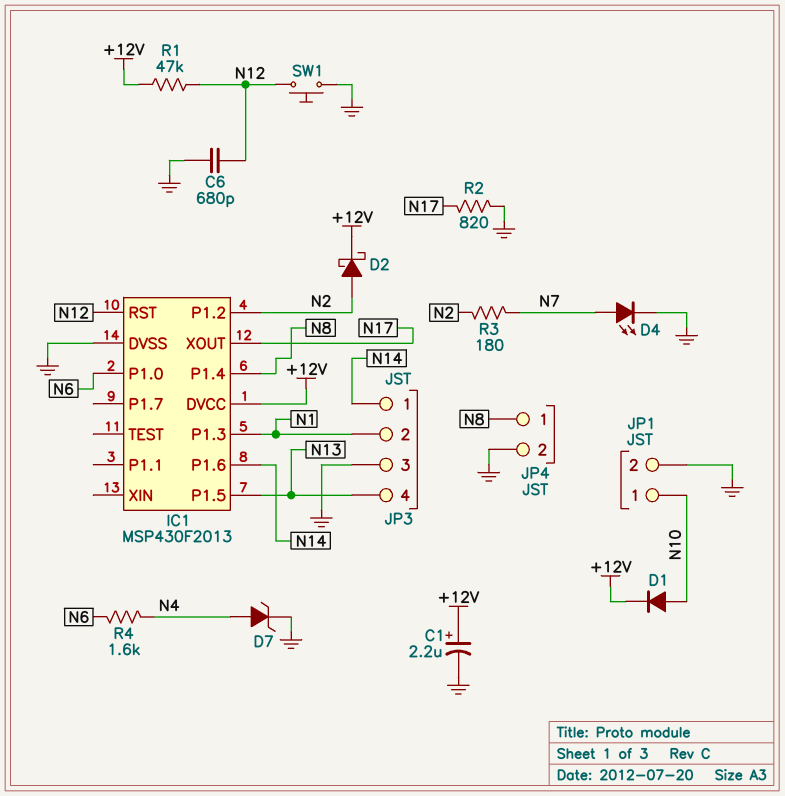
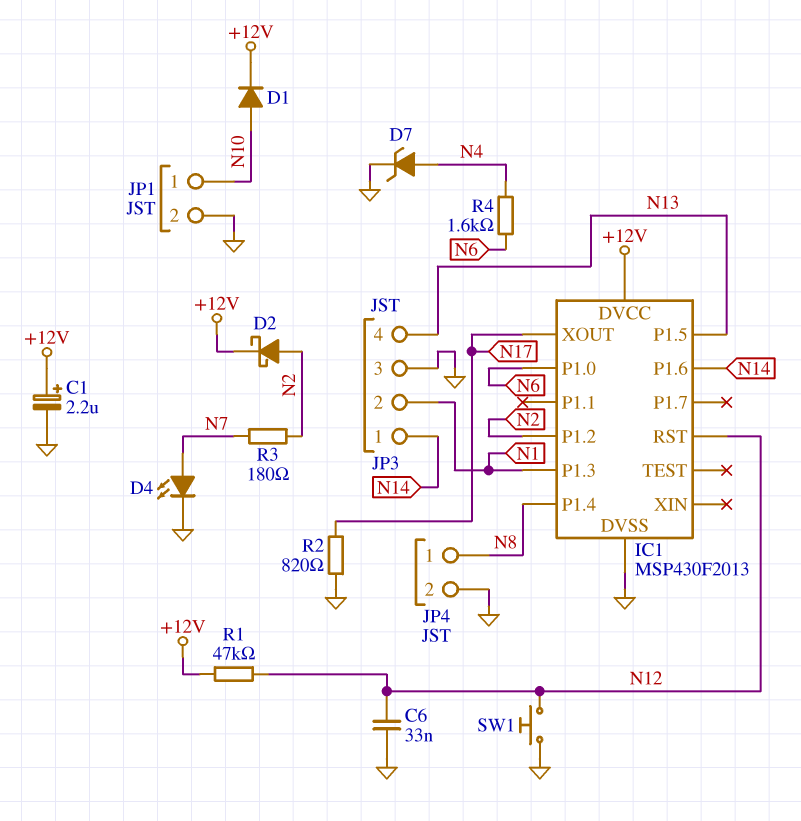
C6: 680pF (GND, N12) -> 33nF (GND, N12)

